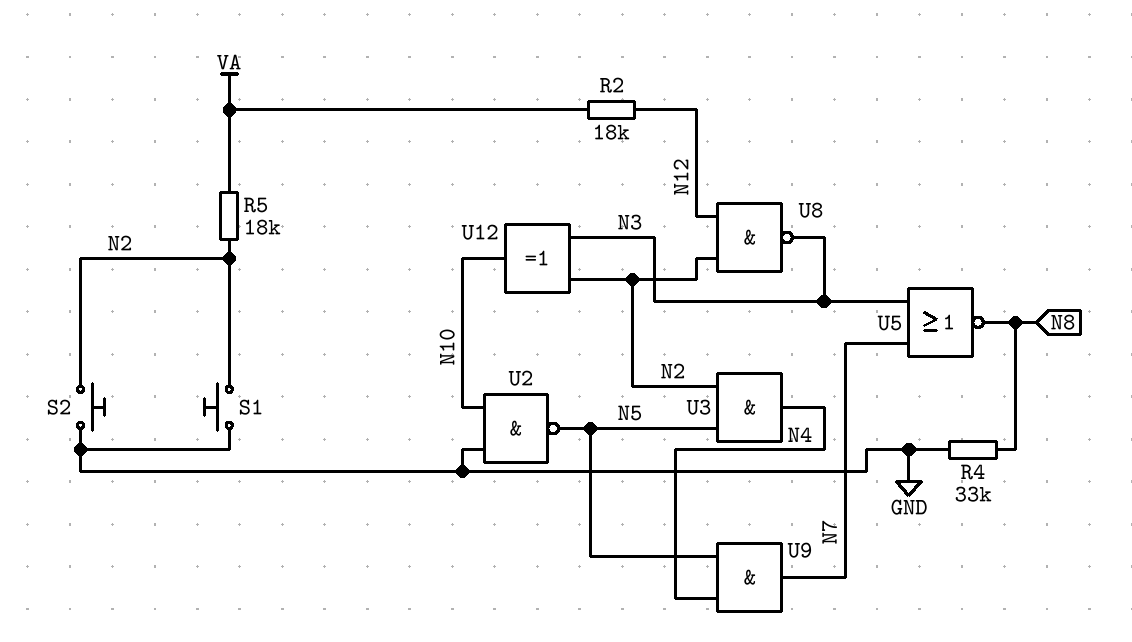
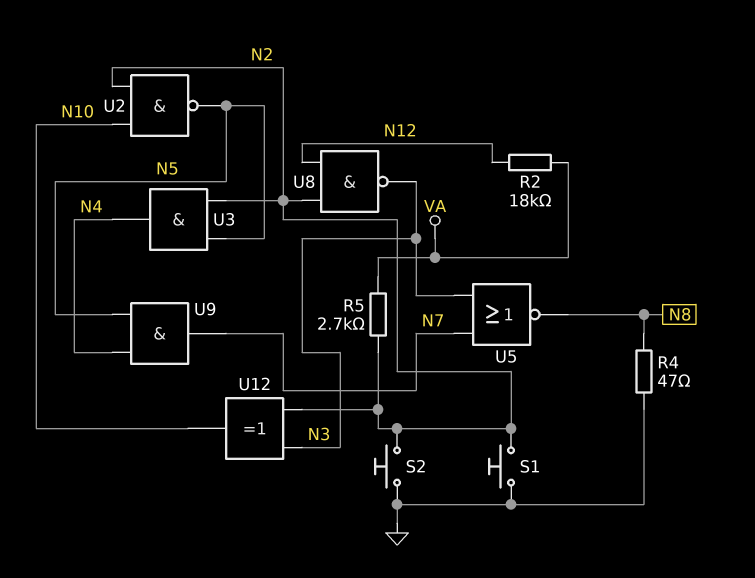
R4: 33k (GND, N8) -> 47 (GND, N8)
R5: 18k (N2, VA) -> 2.7k (N2, VA)
U2: NAND (in GND, in N10, out N5) -> NAND (in N2, in N10, out N5)

